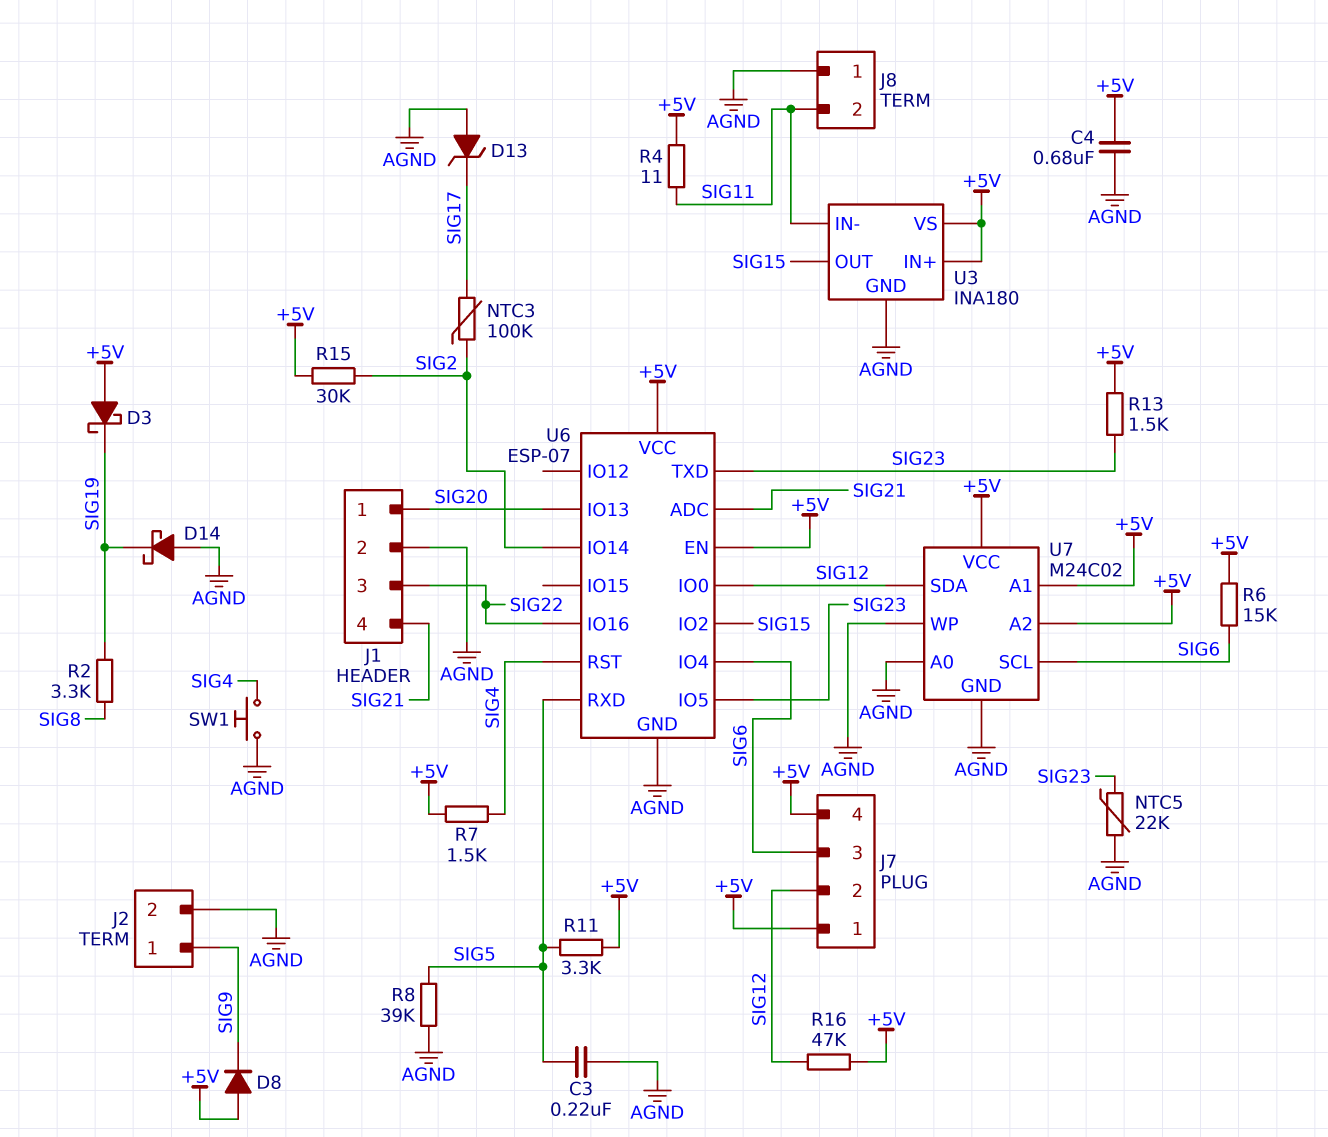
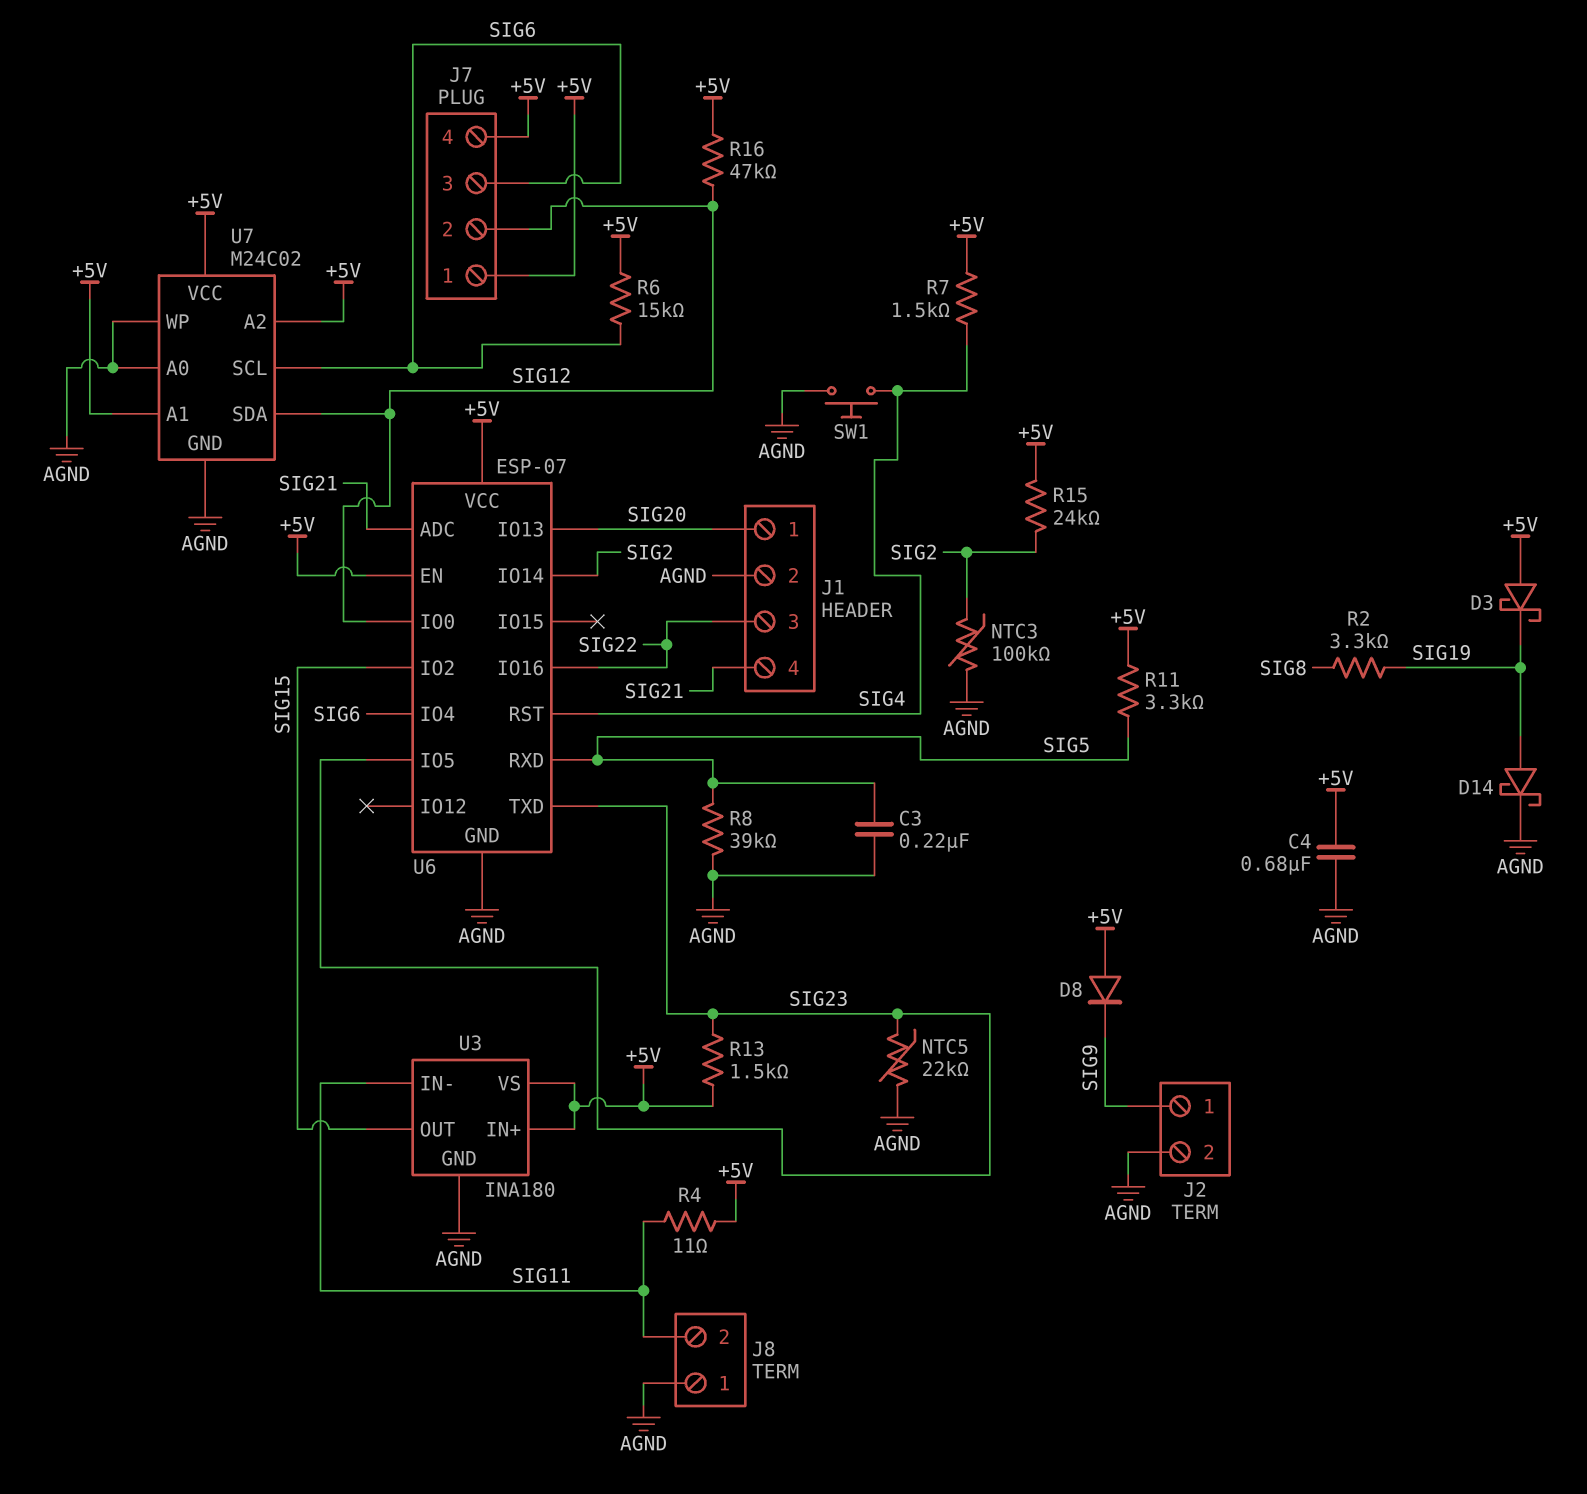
D13: zener (A AGND, K SIG17) -> none
D14: schottky (A AGND, K SIG19) -> schottky (A SIG19, K AGND)
NTC3: 100k (SIG2, SIG17) -> 100k (AGND, SIG2)
R15: 30k (+5V, SIG2) -> 24k (+5V, SIG2)

